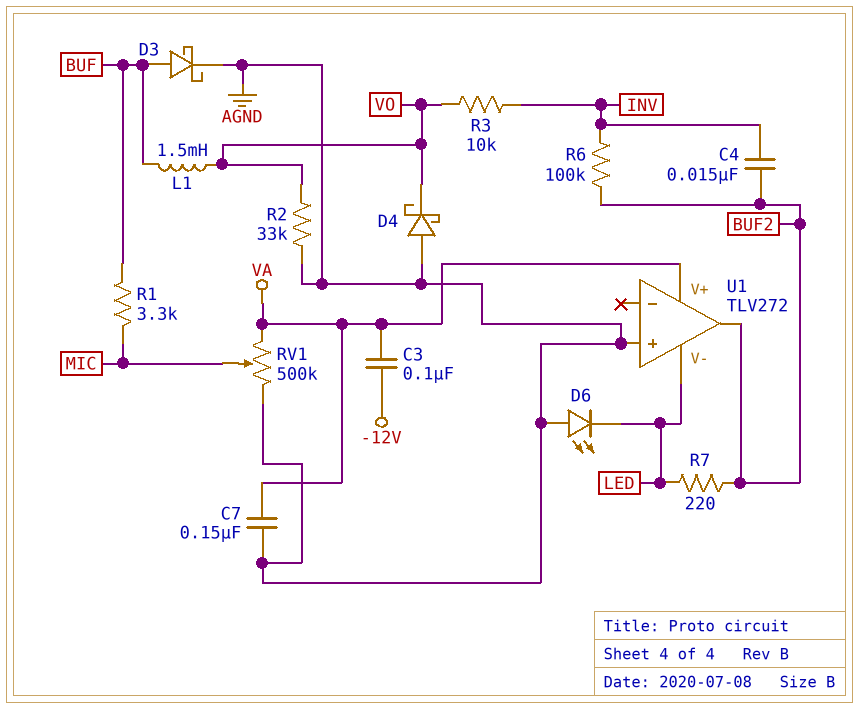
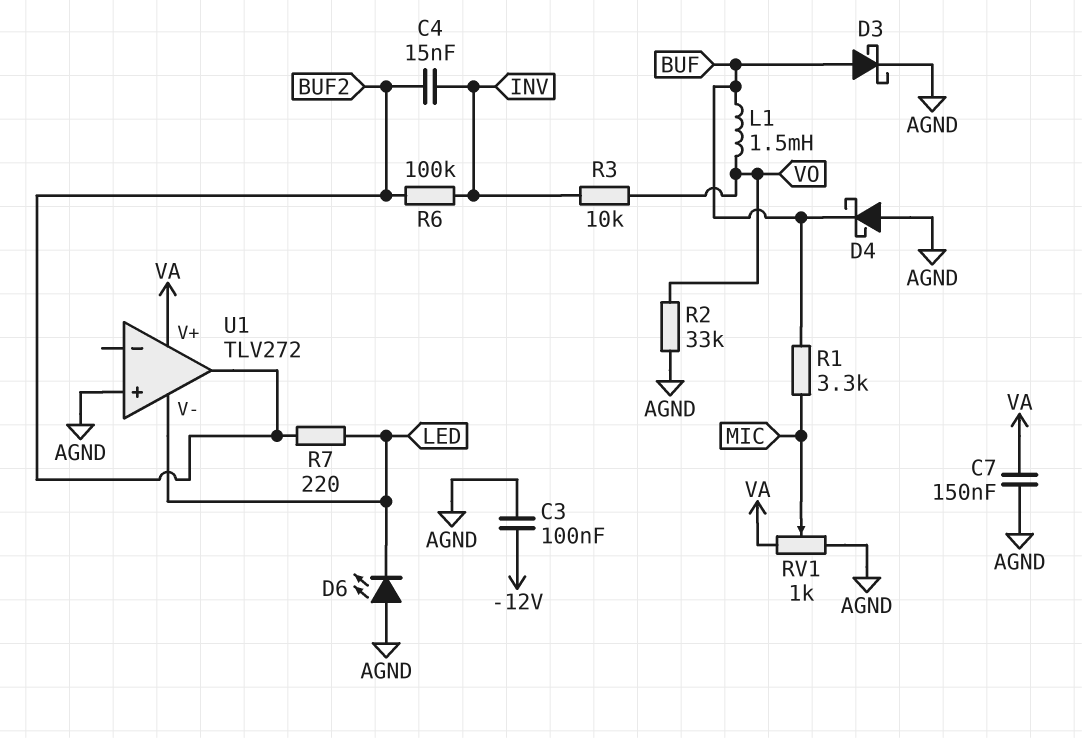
C3: 100nF (-12V, VA) -> 100nF (-12V, AGND)
D4: schottky (A AGND, K VO) -> schottky (A AGND, K BUF)
RV1: 500k (AGND, VA, wiper MIC) -> 1k (AGND, VA, wiper MIC)

